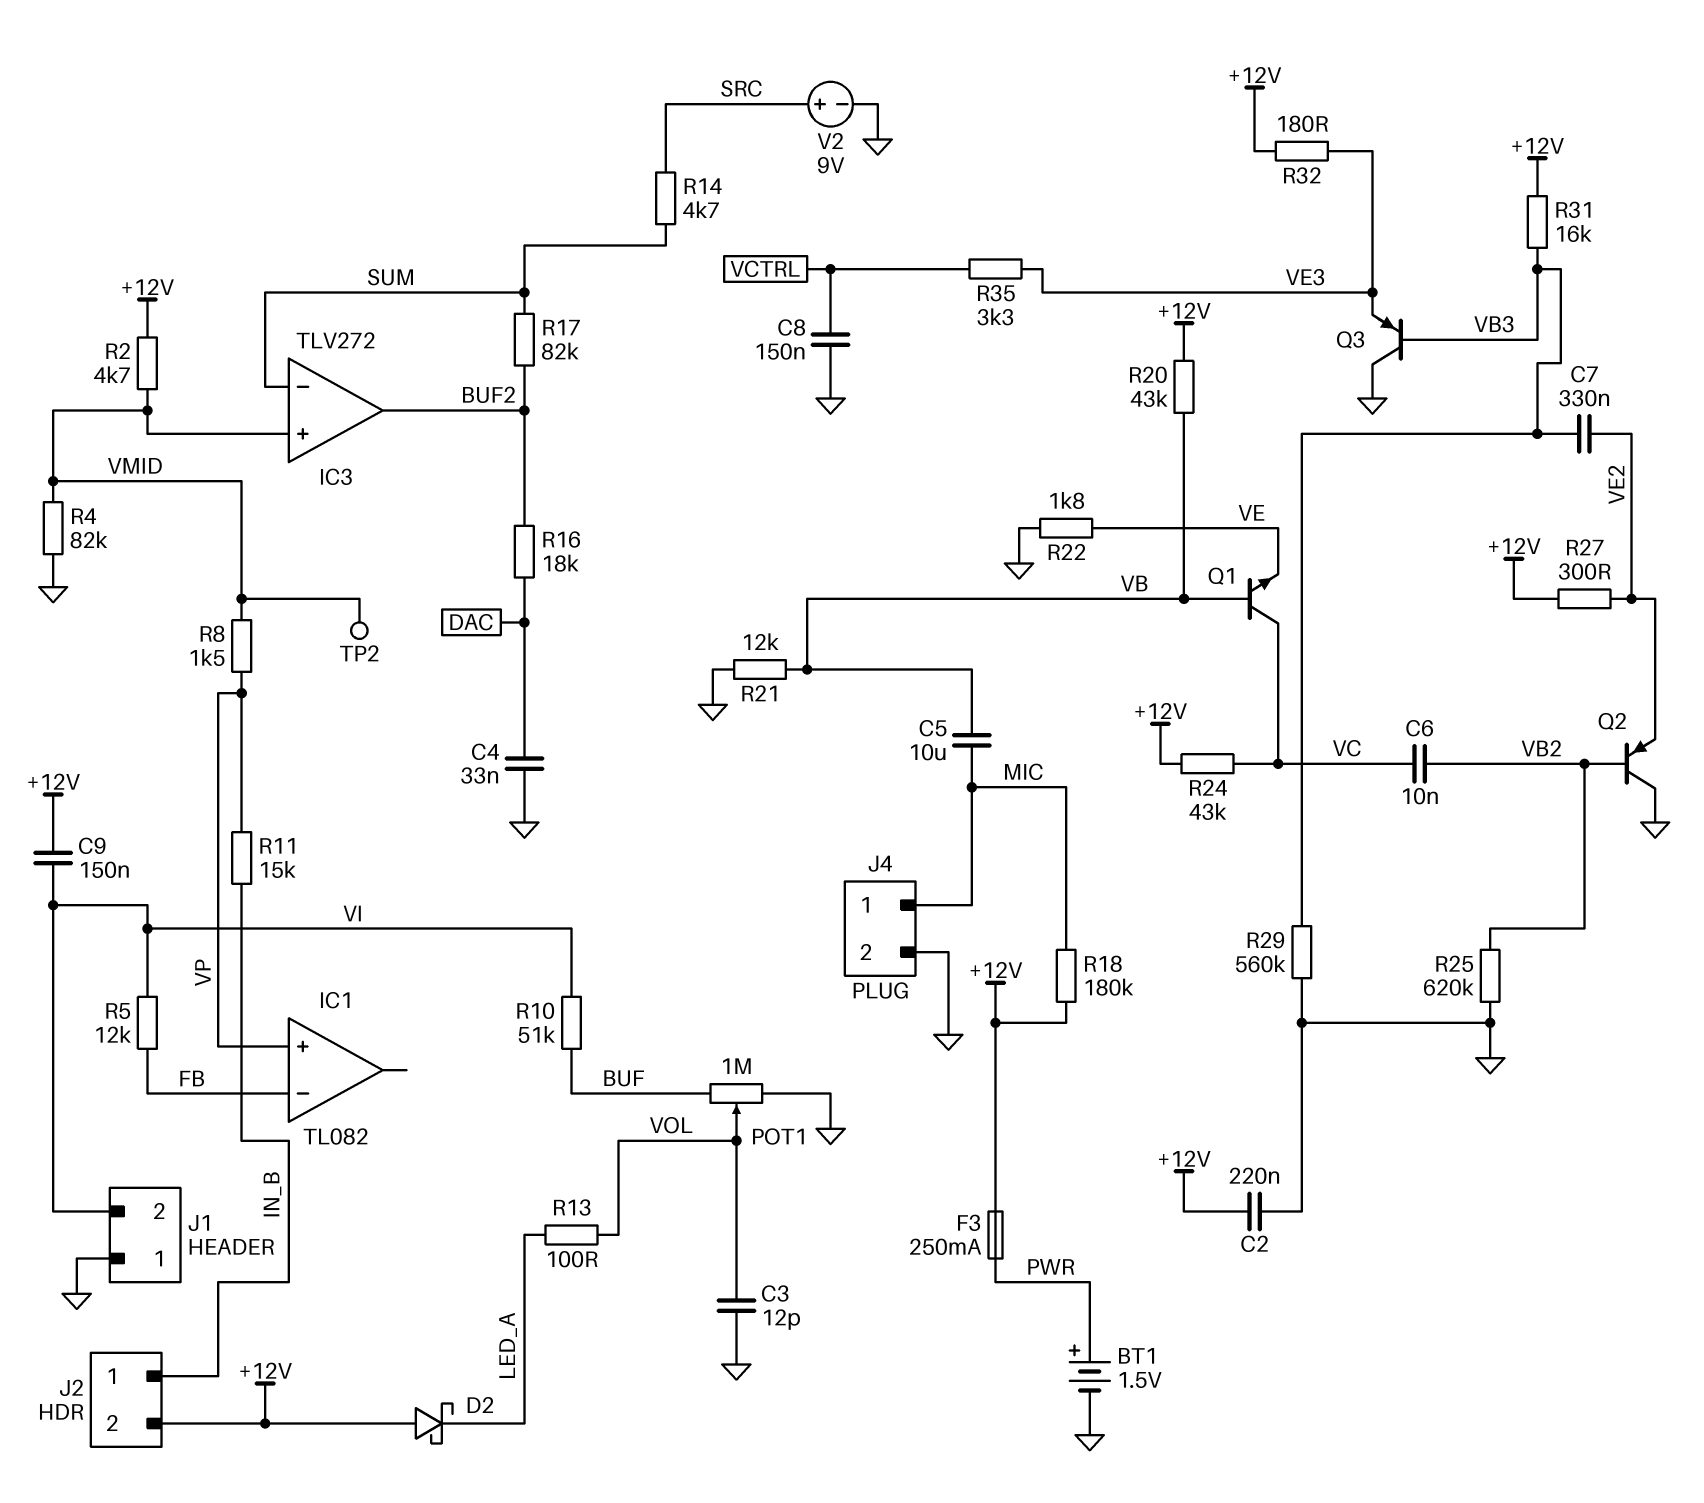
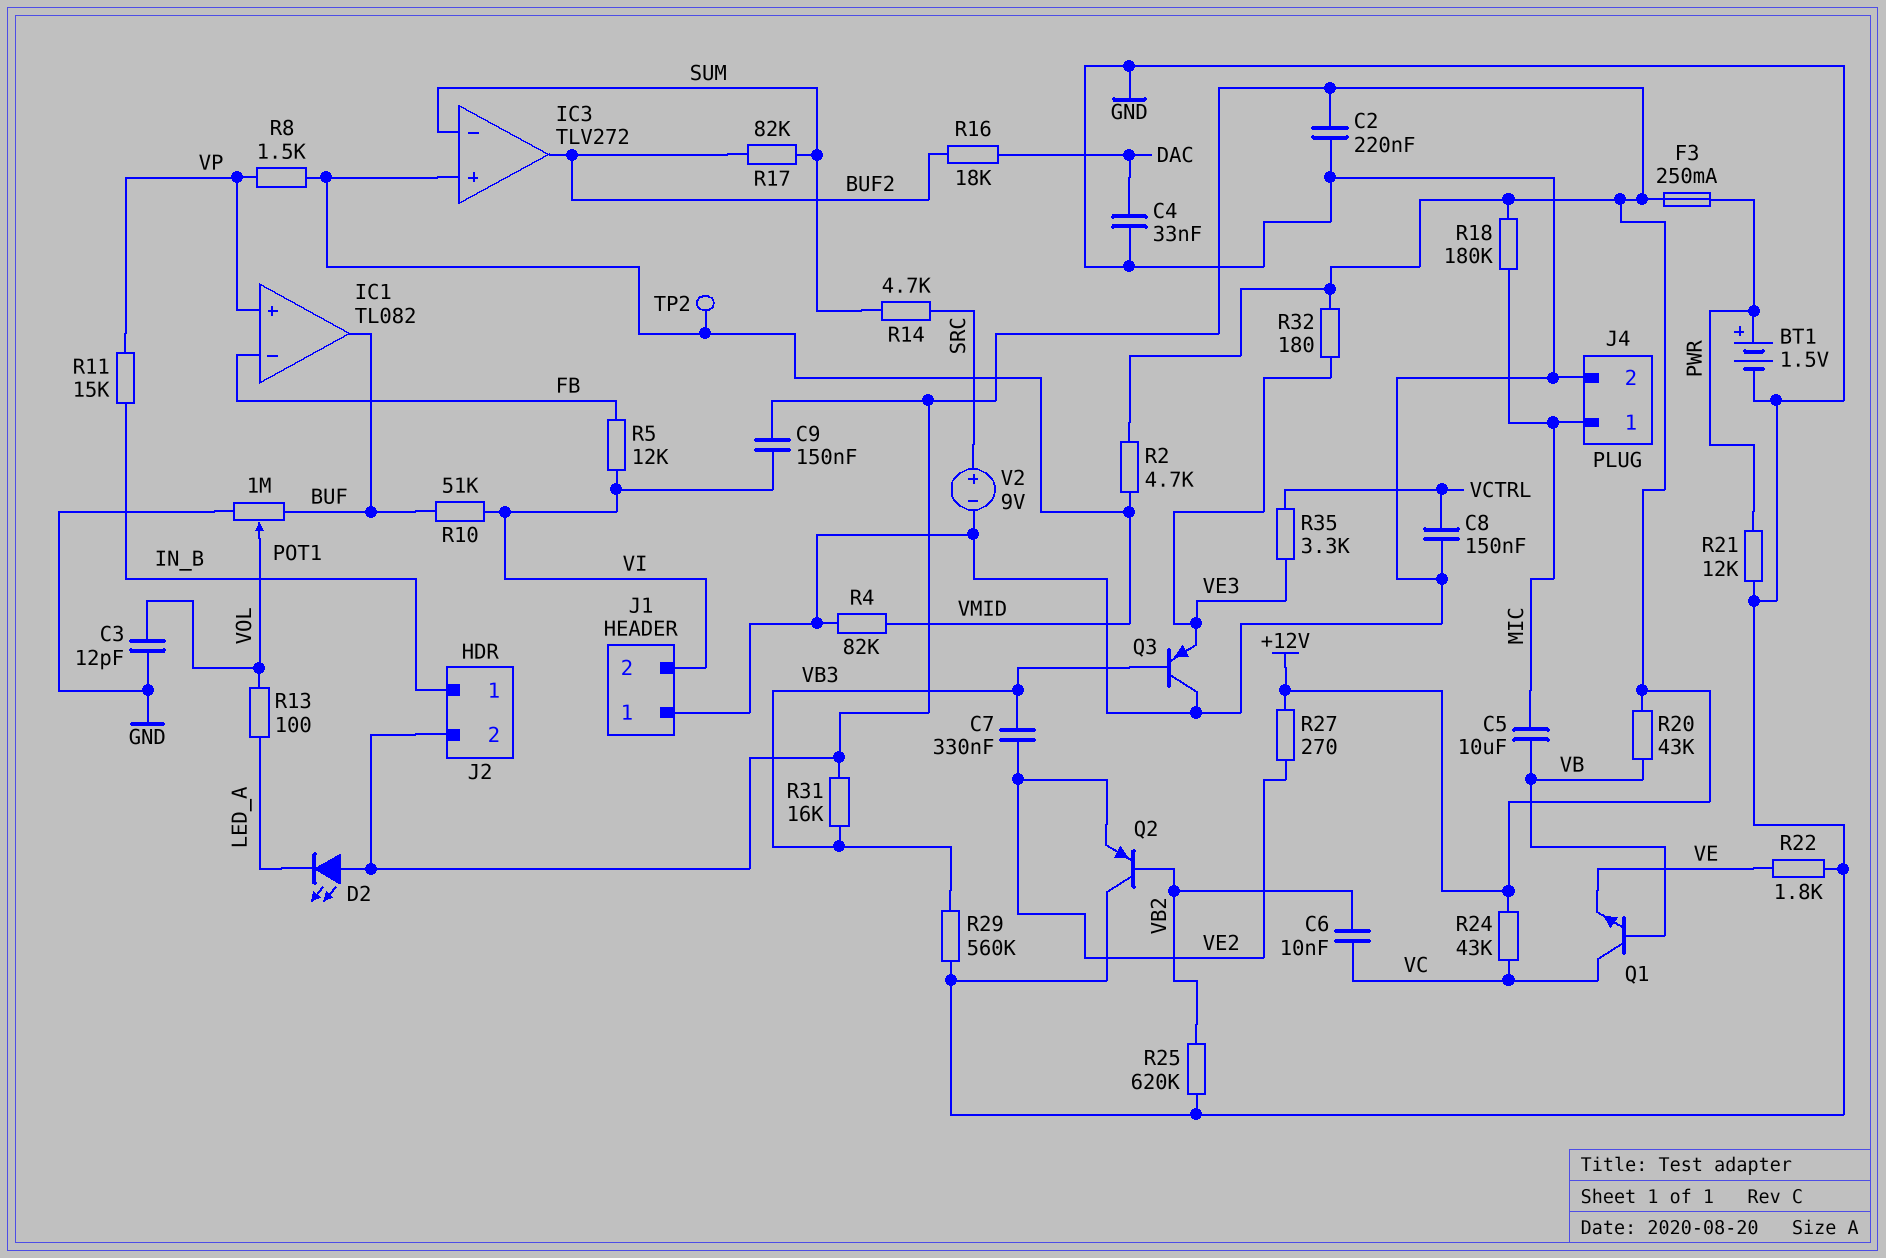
D2: schottky (A +12V, K LED_A) -> LED (A +12V, K LED_A)
IC1 pin out: none -> BUF
R21: 12k (GND, VB) -> 12k (GND, PWR)
R27: 300 (+12V, VE2) -> 270 (+12V, VE2)

